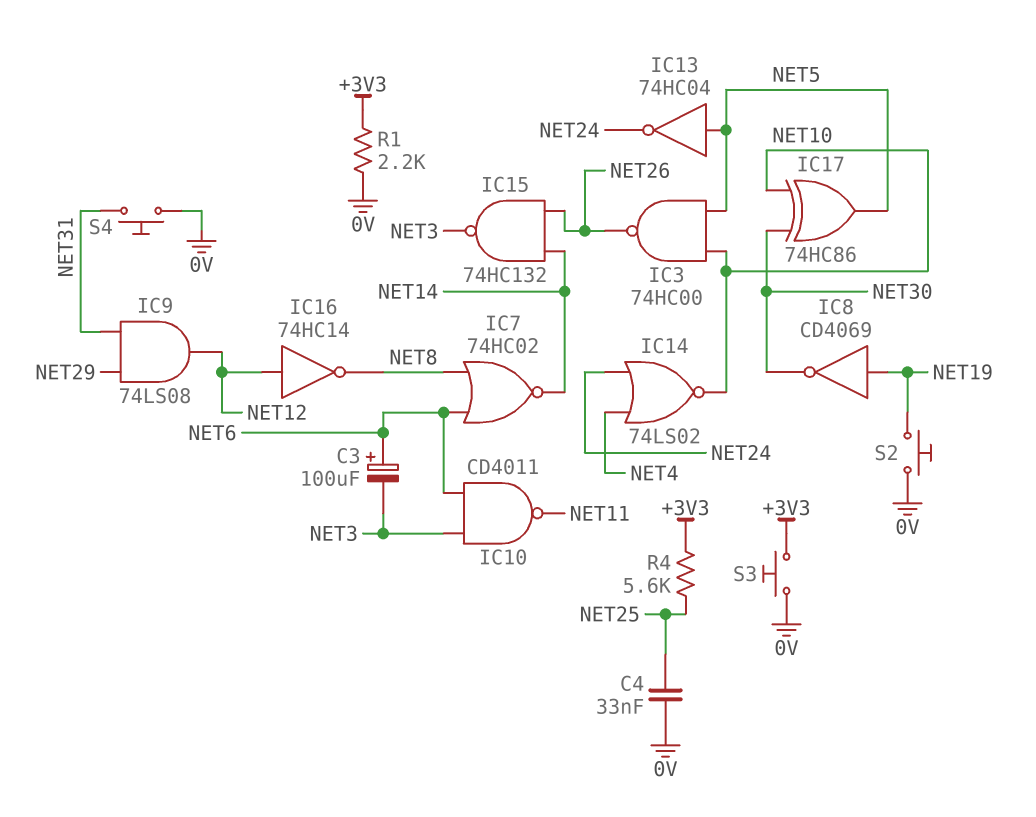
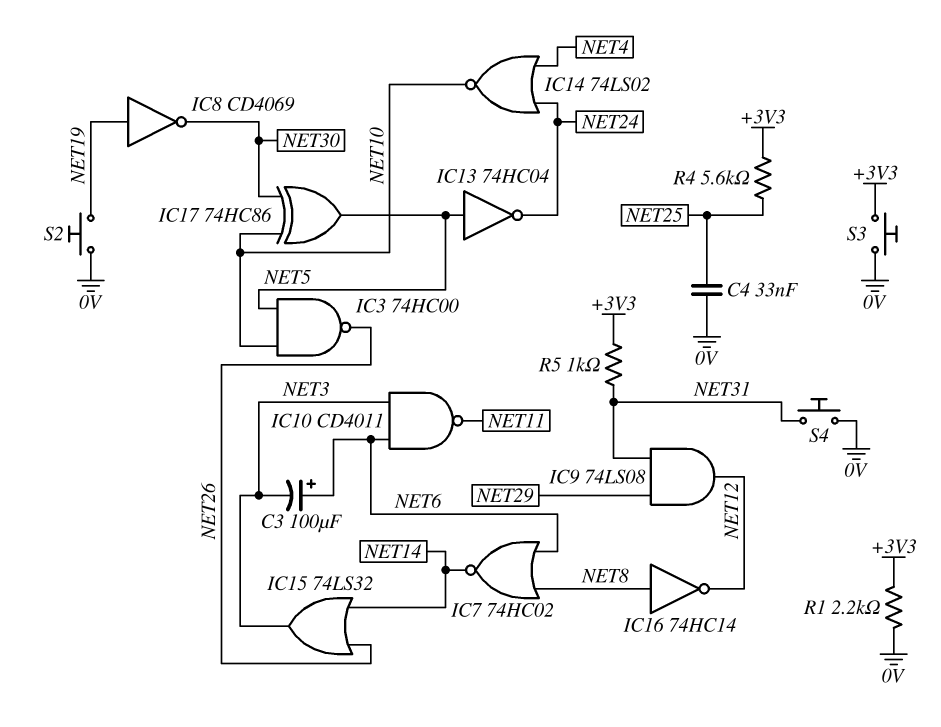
IC15: NAND 74HC132 (in NET14, in NET26, out NET3) -> OR 74LS32 (in NET14, in NET26, out NET3)
IC16: NOT 74HC14 (in NET12, out NET8) -> NOT 74HC14 (in NET8, out NET12)
R5: none -> 1k (+3V3, NET31)

